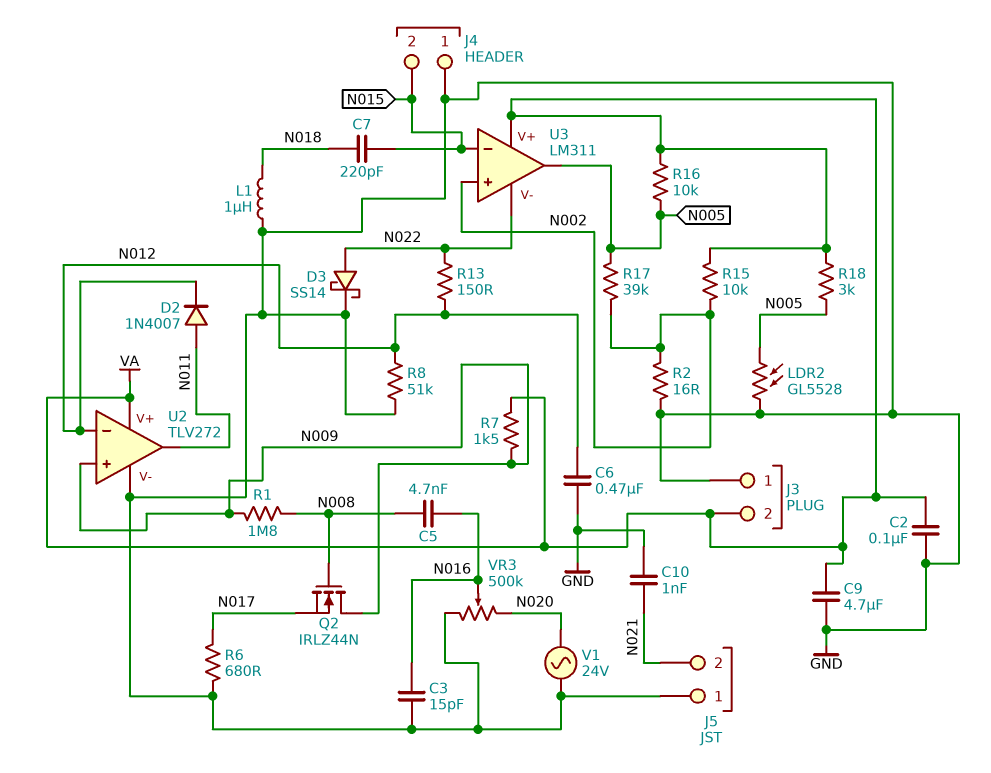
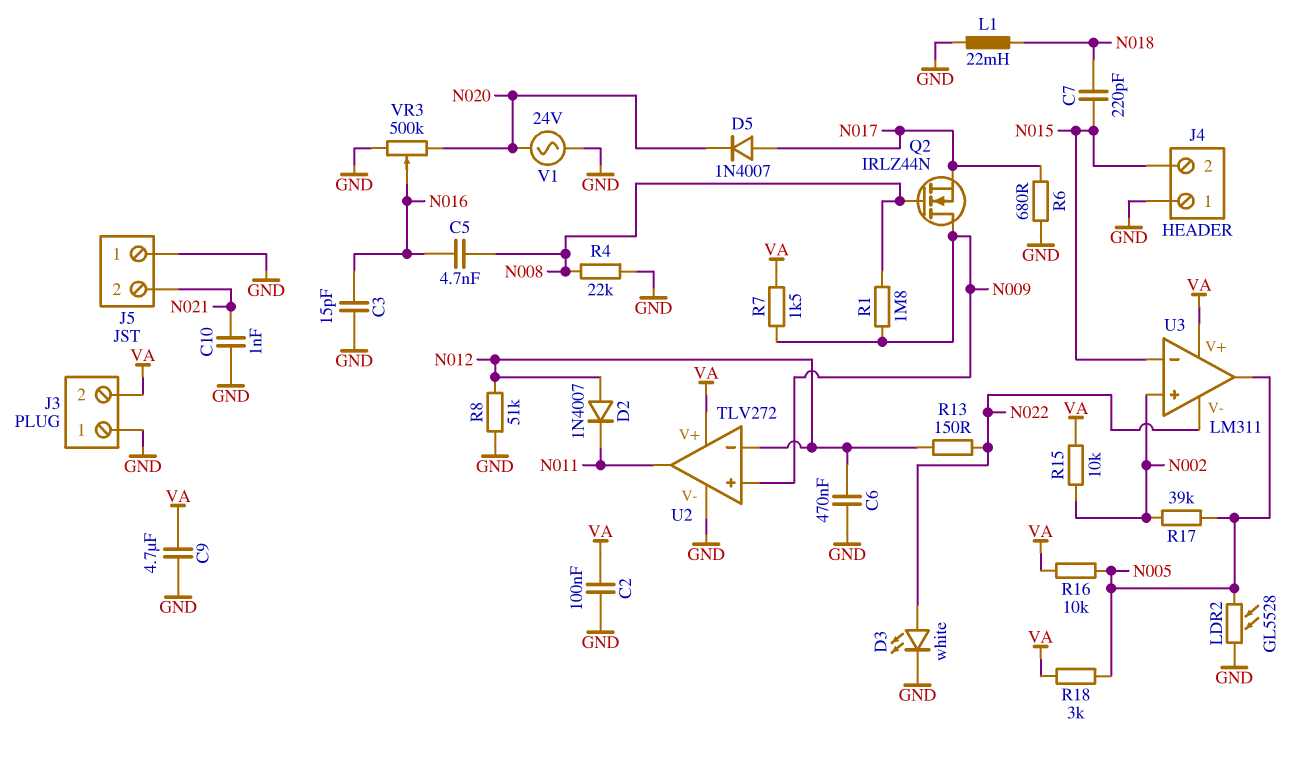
D2: diode 1N4007 (A N011, K N012) -> diode 1N4007 (A N012, K N011)
D3: schottky SS14 (A N022, K GND) -> LED white (A N022, K GND)
D5: none -> diode 1N4007 (A N017, K N020)
L1: 1uH (GND, N018) -> 22mH (GND, N018)
R2: 16 (GND, N002) -> none
R4: none -> 22k (GND, N008)

